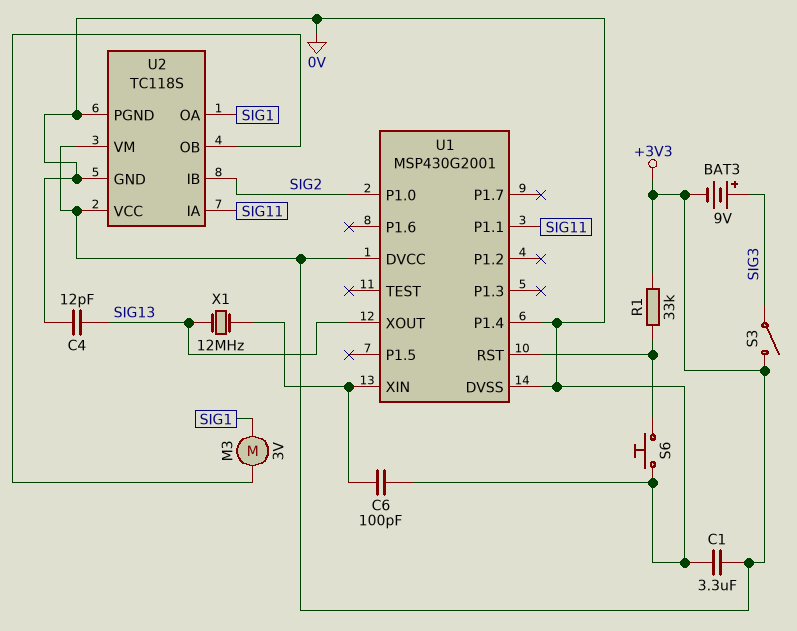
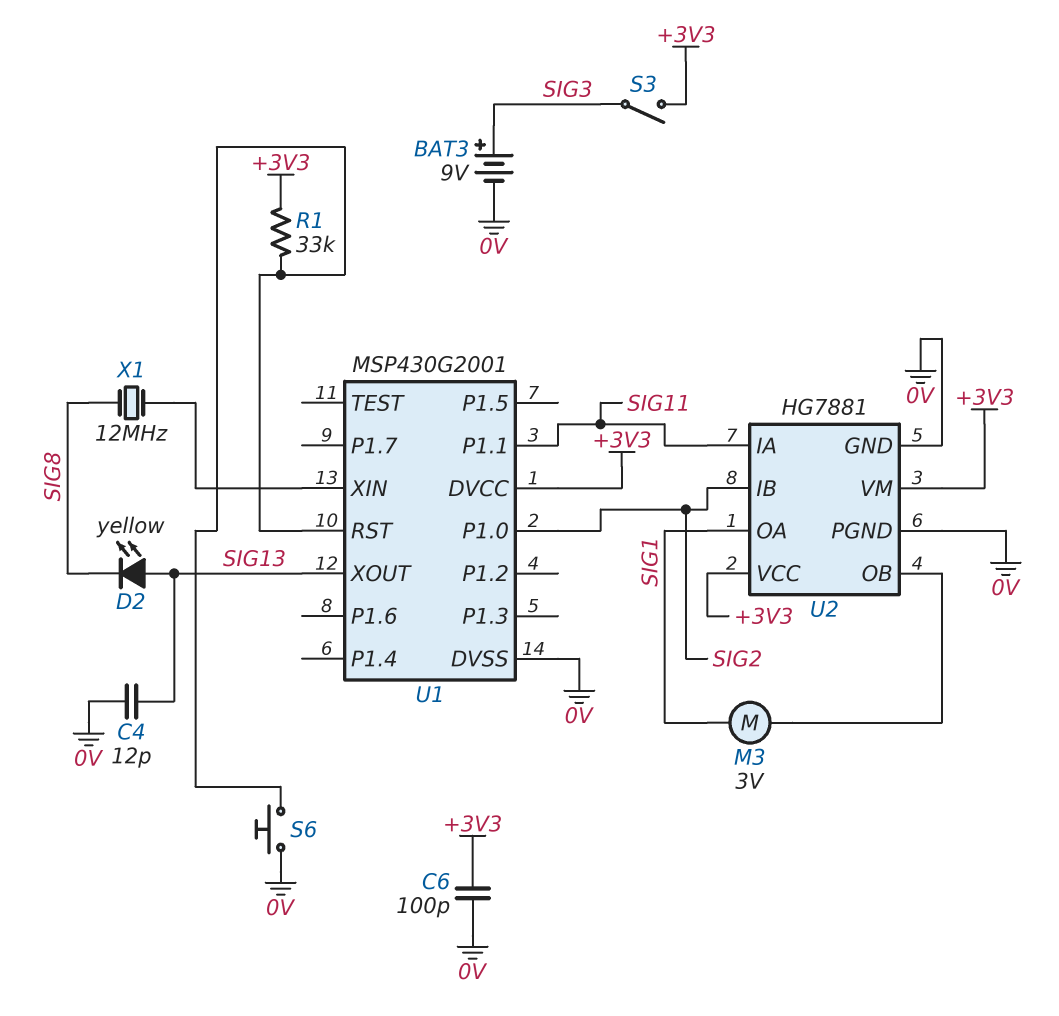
BAT3: 9V (plus SIG3, minus +3V3) -> 9V (plus SIG3, minus 0V)
C1: 3.3uF (+3V3, 0V) -> none
C6: 100pF (0V, U1/XIN) -> 100pF (+3V3, 0V)
D2: none -> LED yellow (A SIG13, K SIG8)
U1 pin P1.4: 0V -> none
U2: TC118S -> HG7881
X1: 12MHz (SIG13, U1/XIN) -> 12MHz (SIG8, U1/XIN)

